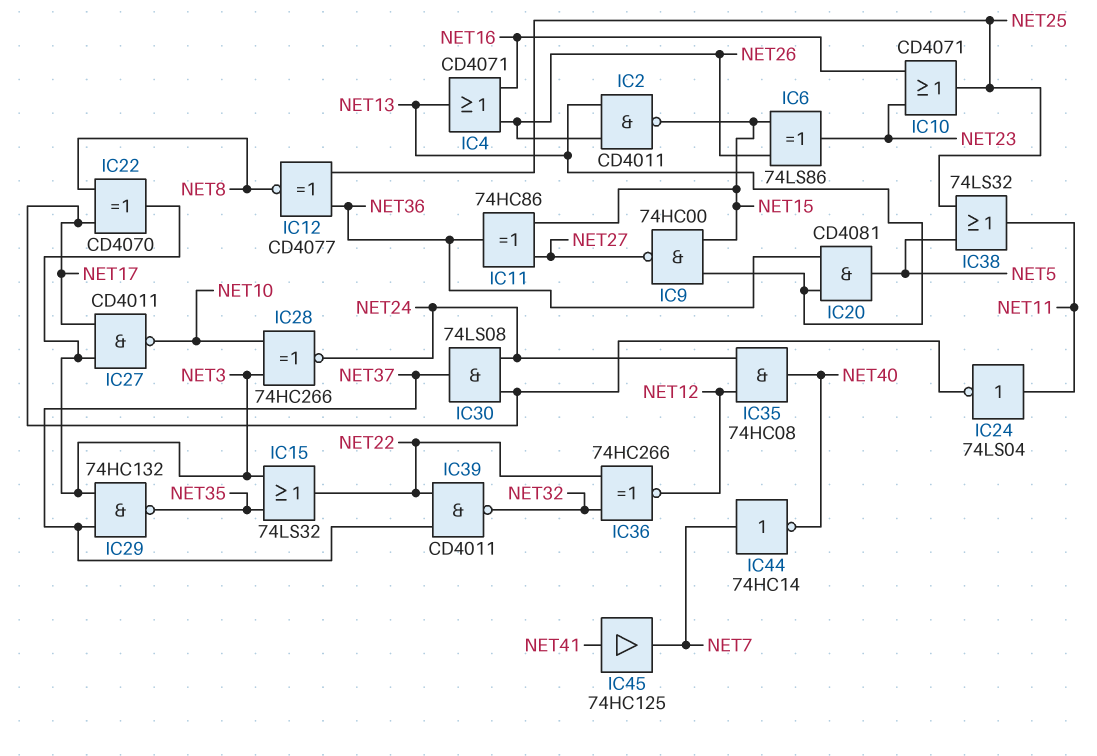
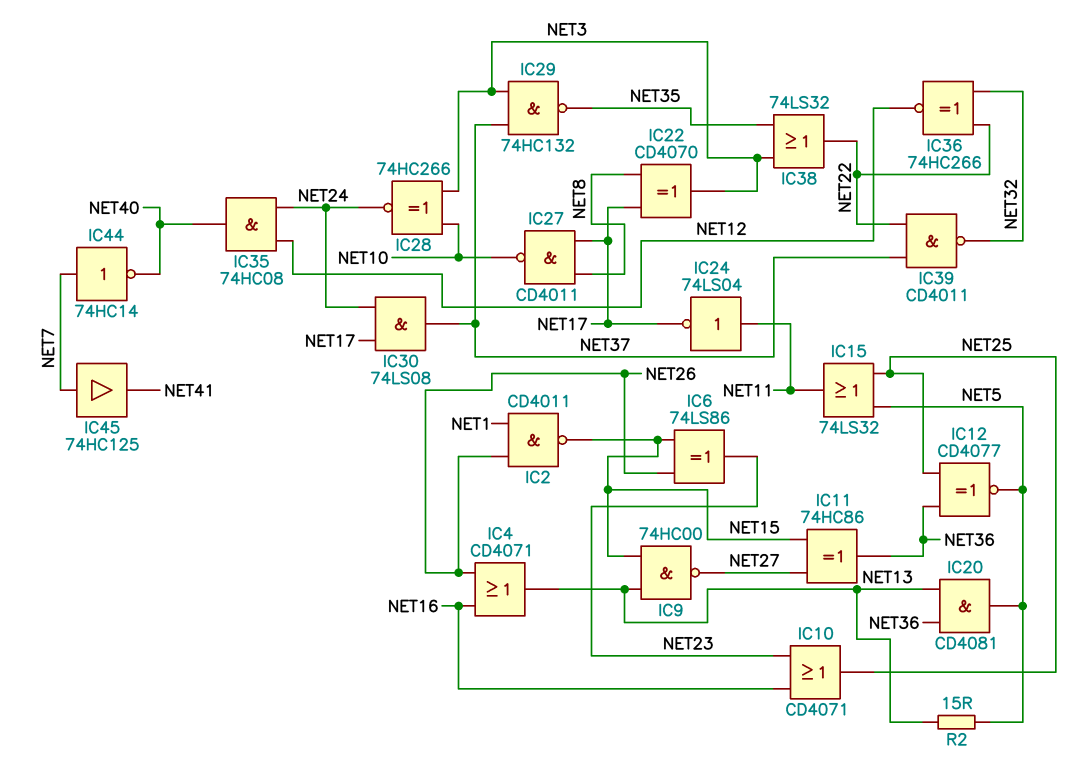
IC2: NAND CD4011 (in NET13, in NET26, out NET15) -> NAND CD4011 (in NET1, in NET26, out NET15)
IC12: XNOR CD4077 (in NET25, in NET36, out NET8) -> XNOR CD4077 (in NET25, in NET36, out NET5)
IC15: OR 74LS32 (in NET3, in NET35, out NET22) -> OR 74LS32 (in NET5, in NET25, out NET11)
IC27: NAND CD4011 (in NET3, in NET17, out NET10) -> NAND CD4011 (in NET8, in NET17, out NET10)
IC38: OR 74LS32 (in NET5, in NET25, out NET11) -> OR 74LS32 (in NET3, in NET35, out NET22)
IC45: buffer 74HC125 (in NET41, out NET7) -> buffer 74HC125 (in NET7, out NET41)
R2: none -> 15 (NET5, NET13)

